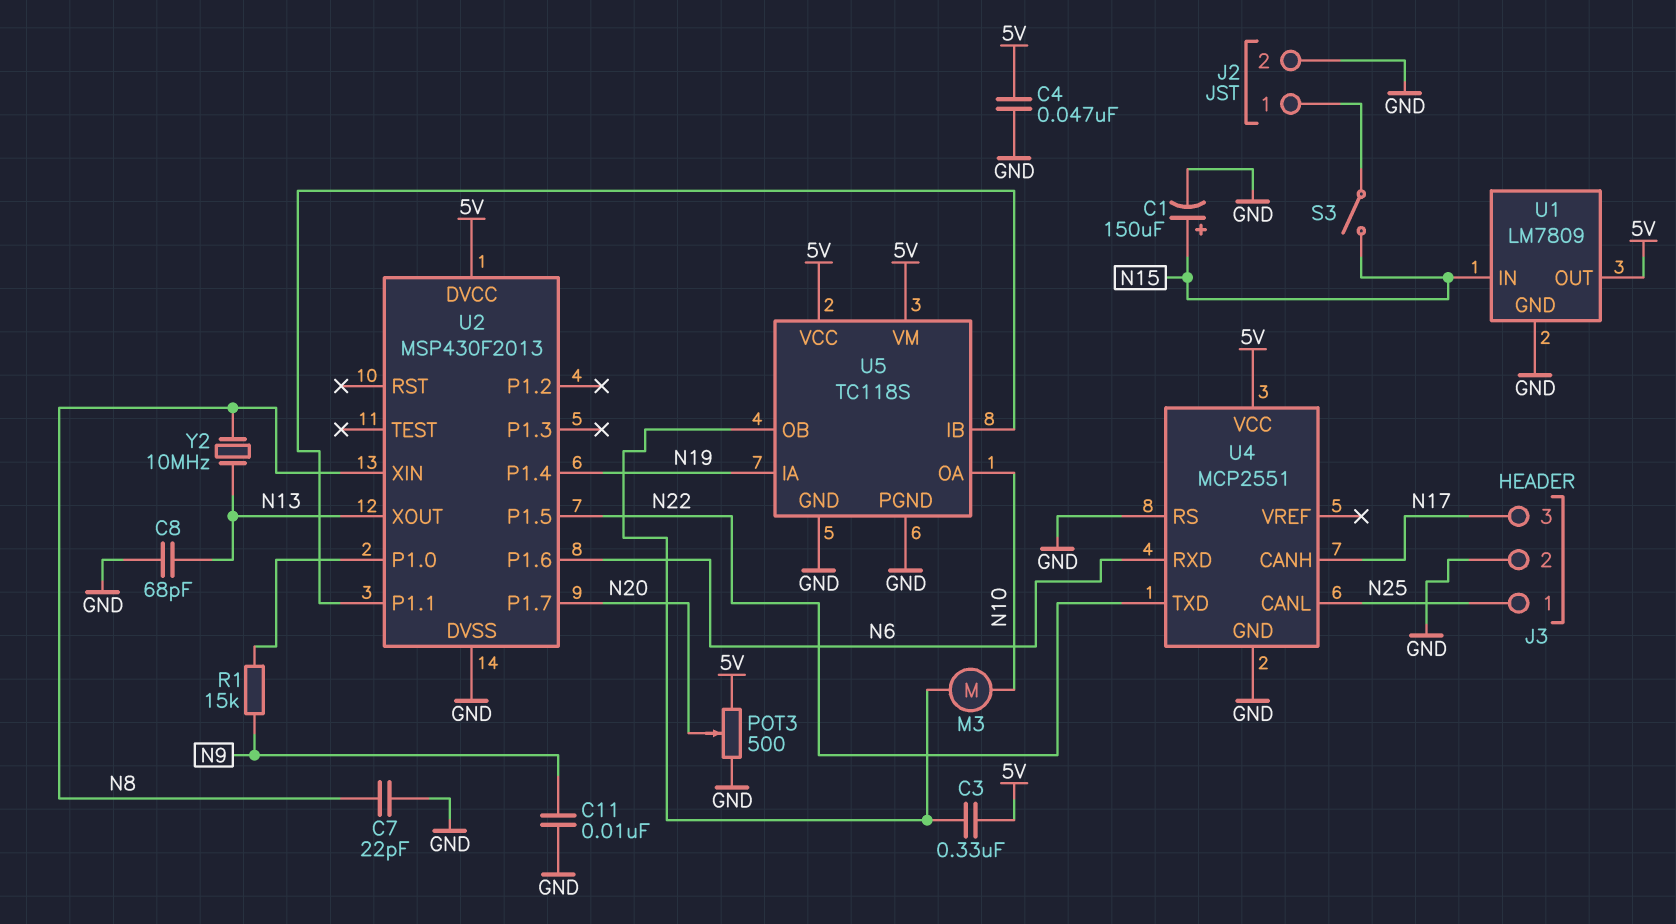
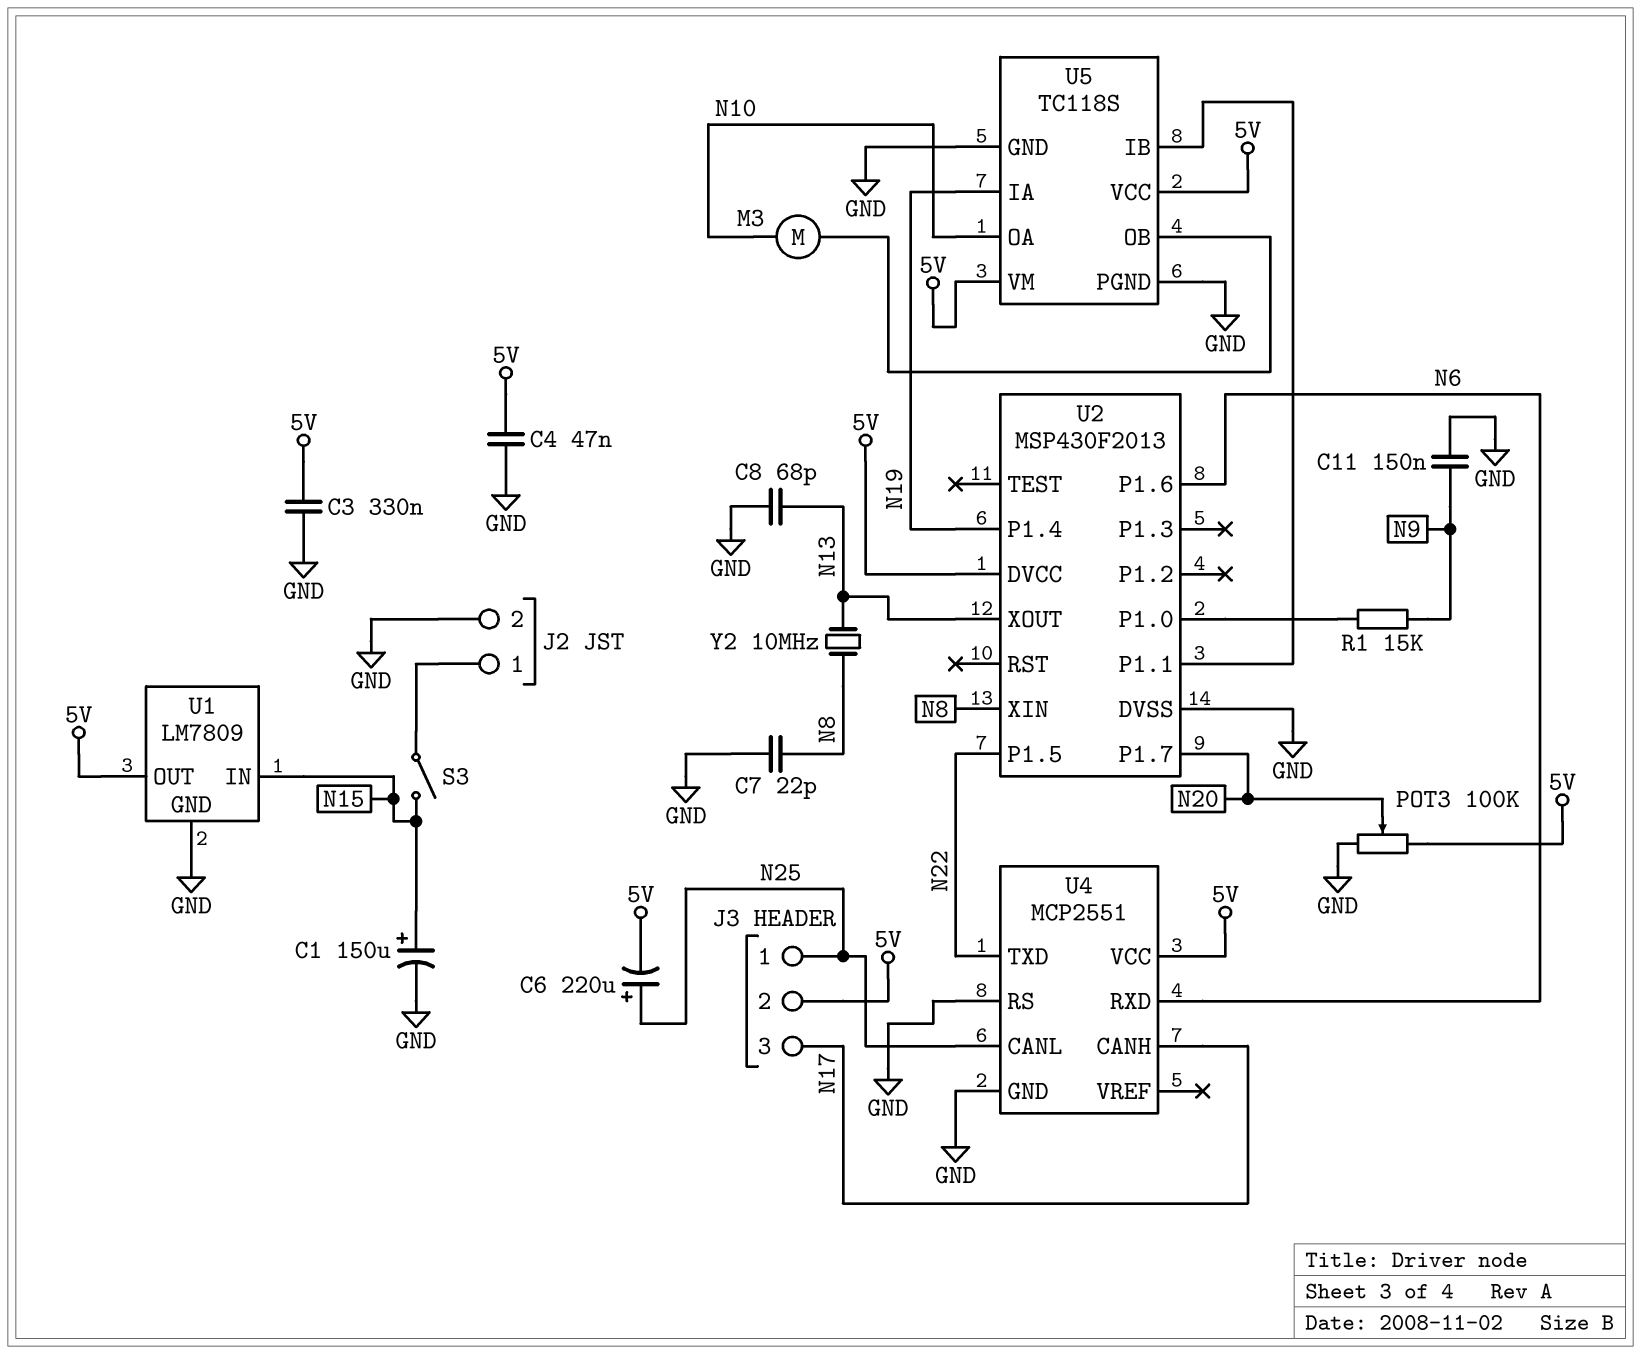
C3: 330nF (5V, U5/OB) -> 330nF (5V, GND)
C6: none -> 220uF (plus N25, minus 5V)
C11: 10nF (GND, N9) -> 150nF (GND, N9)
J3 pin 2: GND -> 5V
POT3: 500 (5V, GND, wiper N20) -> 100k (5V, GND, wiper N20)

